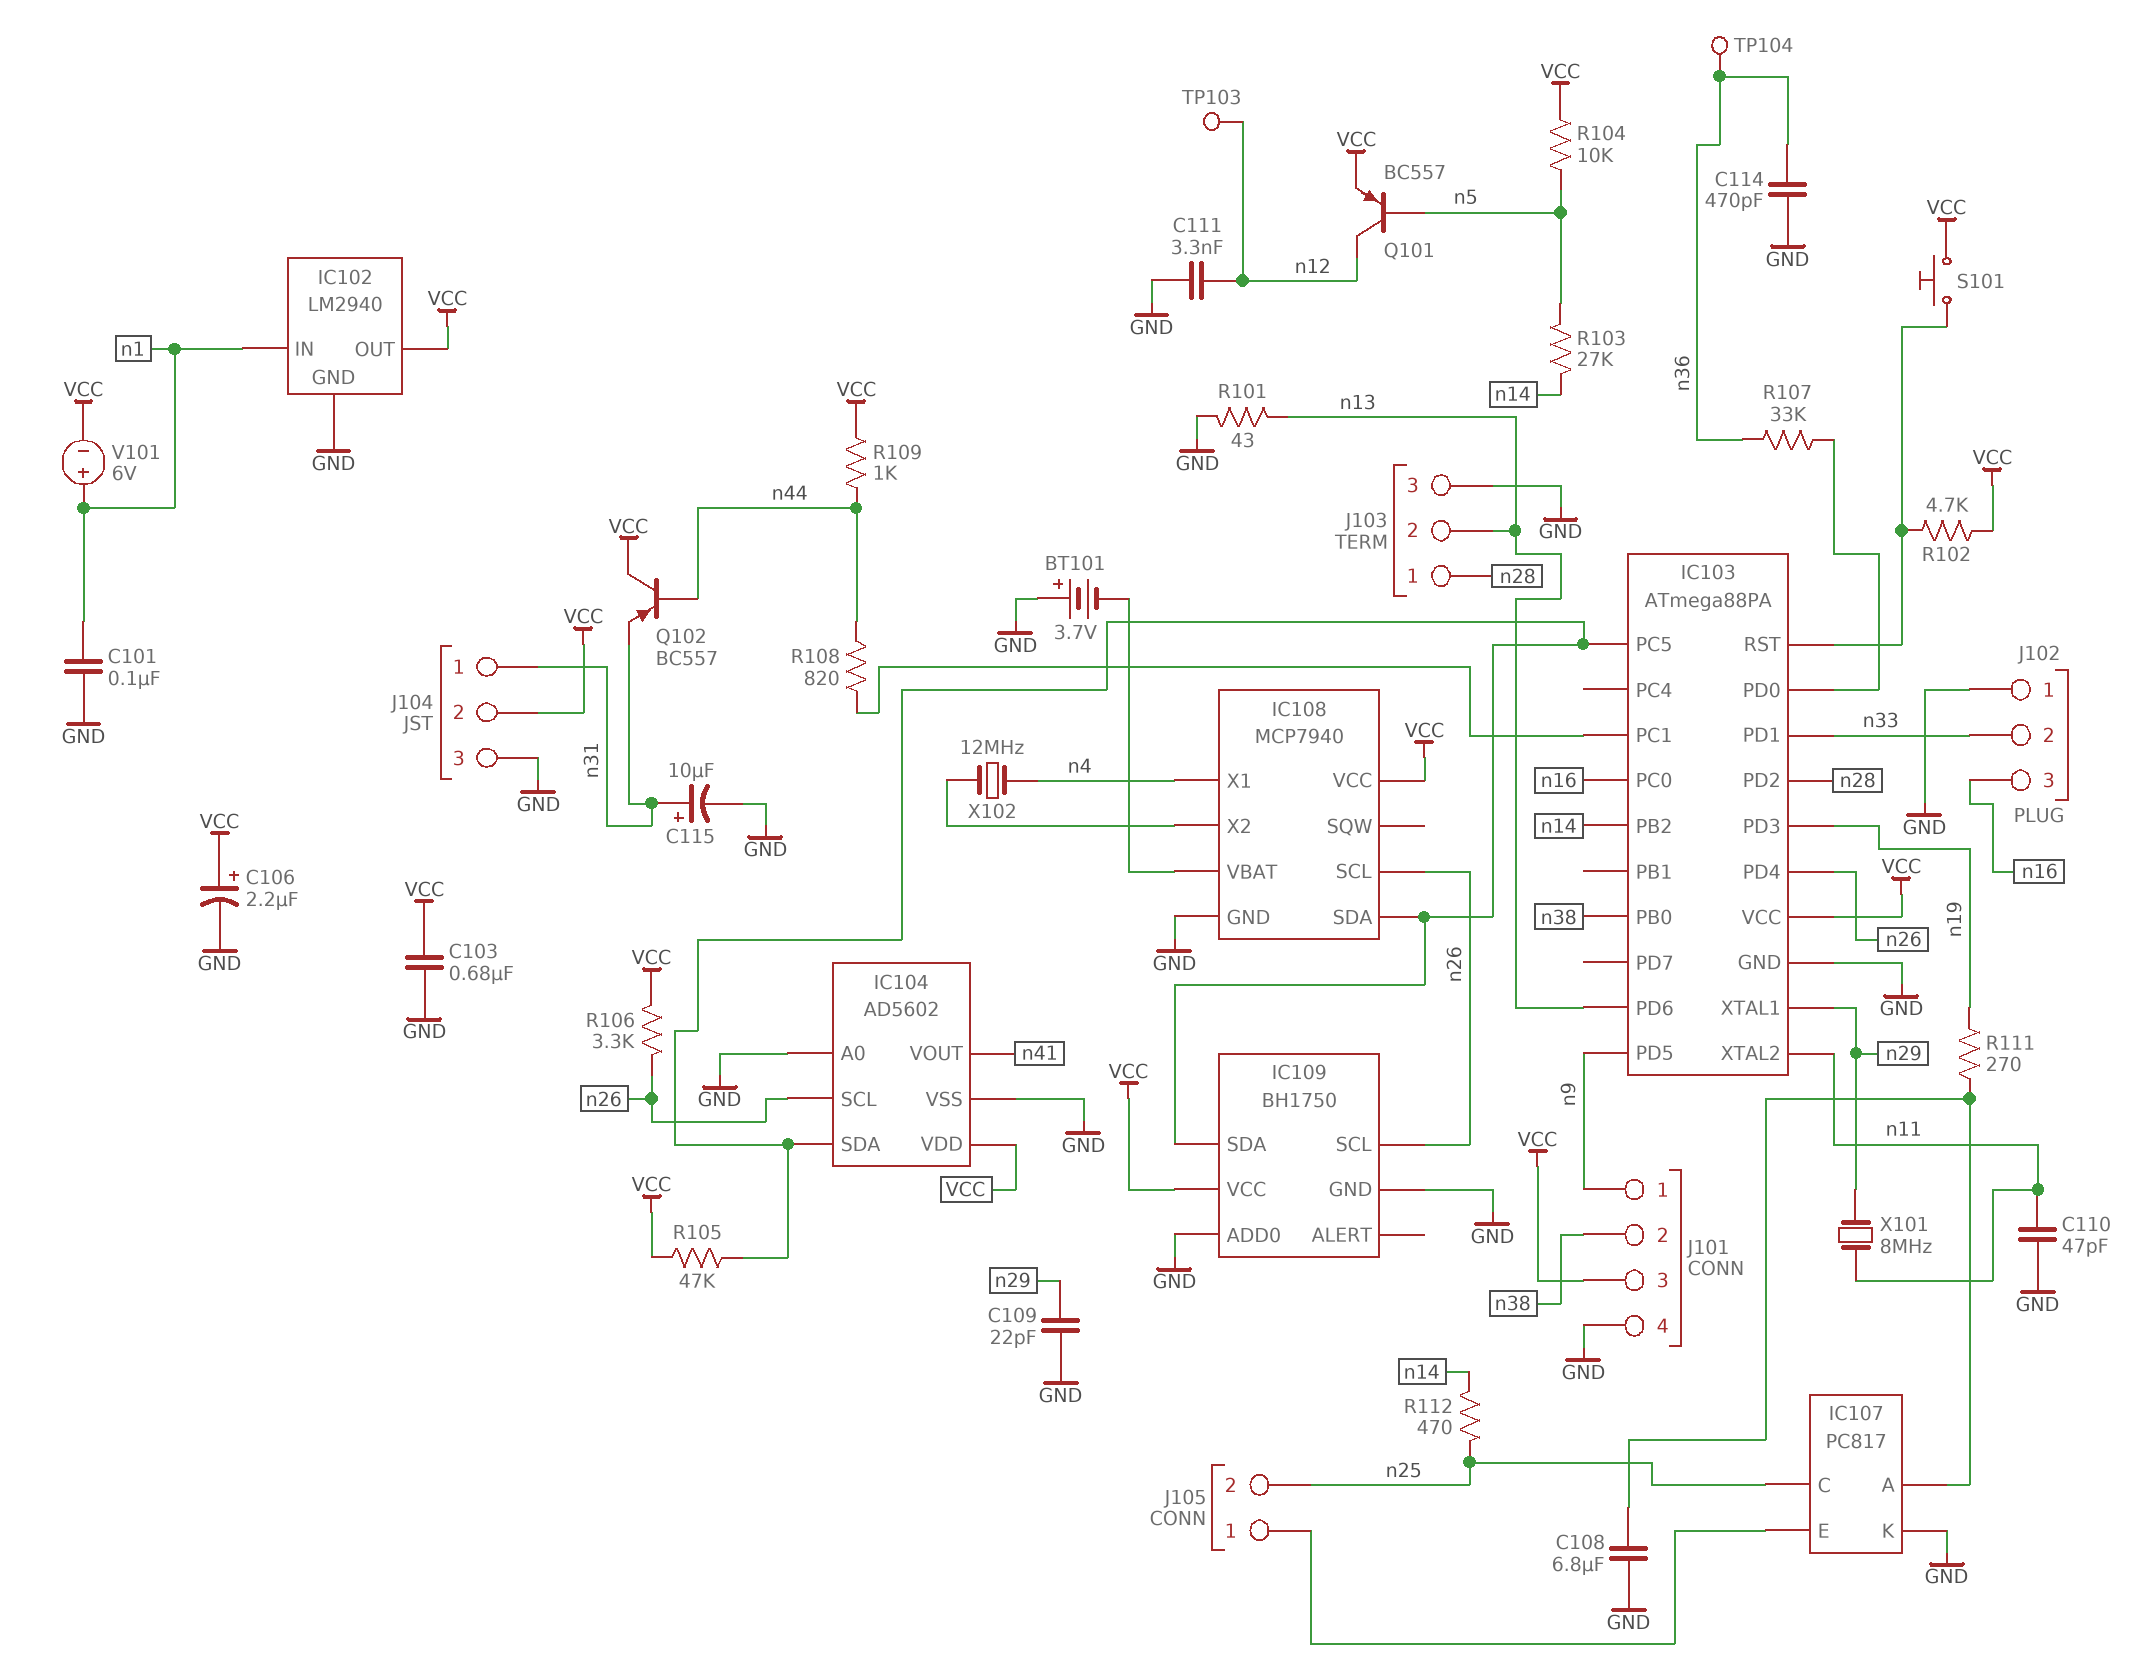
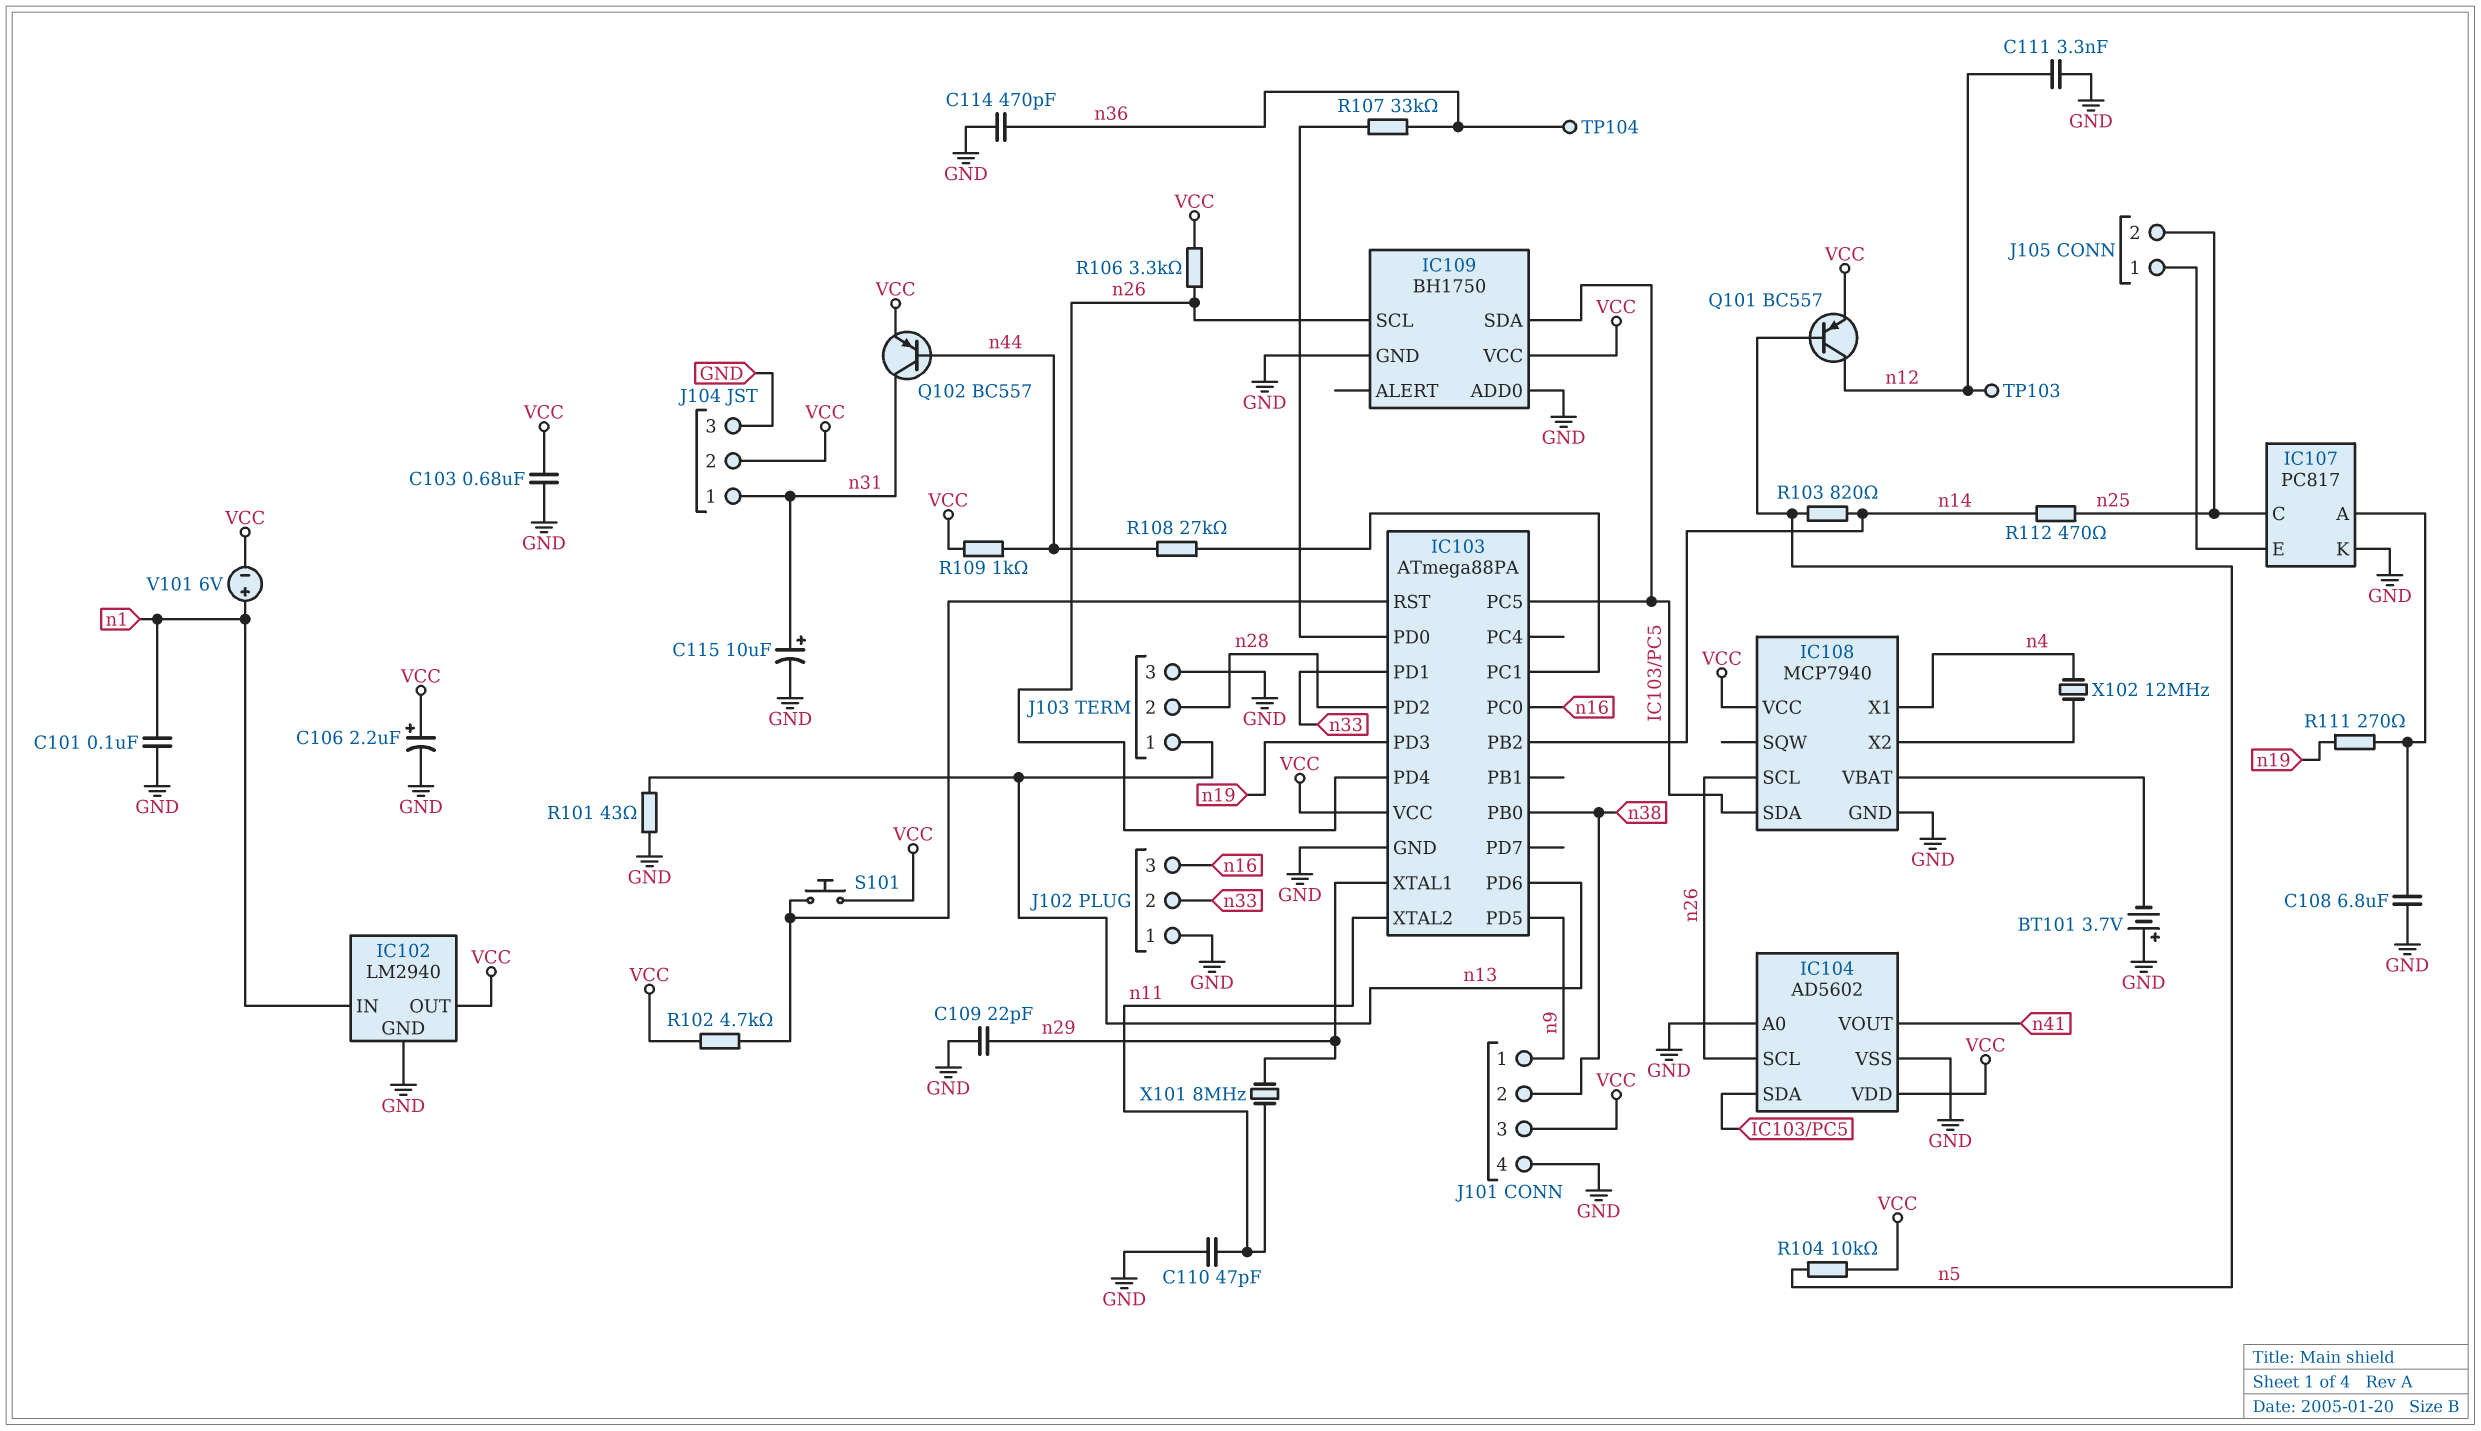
J103 pin 1: n28 -> n13
J103 pin 2: n13 -> n28
Q102: PNP BC557 (B n44, C VCC, E n31) -> PNP BC557 (B n44, C n31, E VCC)
R103: 27k (n5, n14) -> 820 (n5, n14)
R105: 47k (IC103/PC5, VCC) -> none
R108: 820 (IC103/PC1, n44) -> 27k (IC103/PC1, n44)

